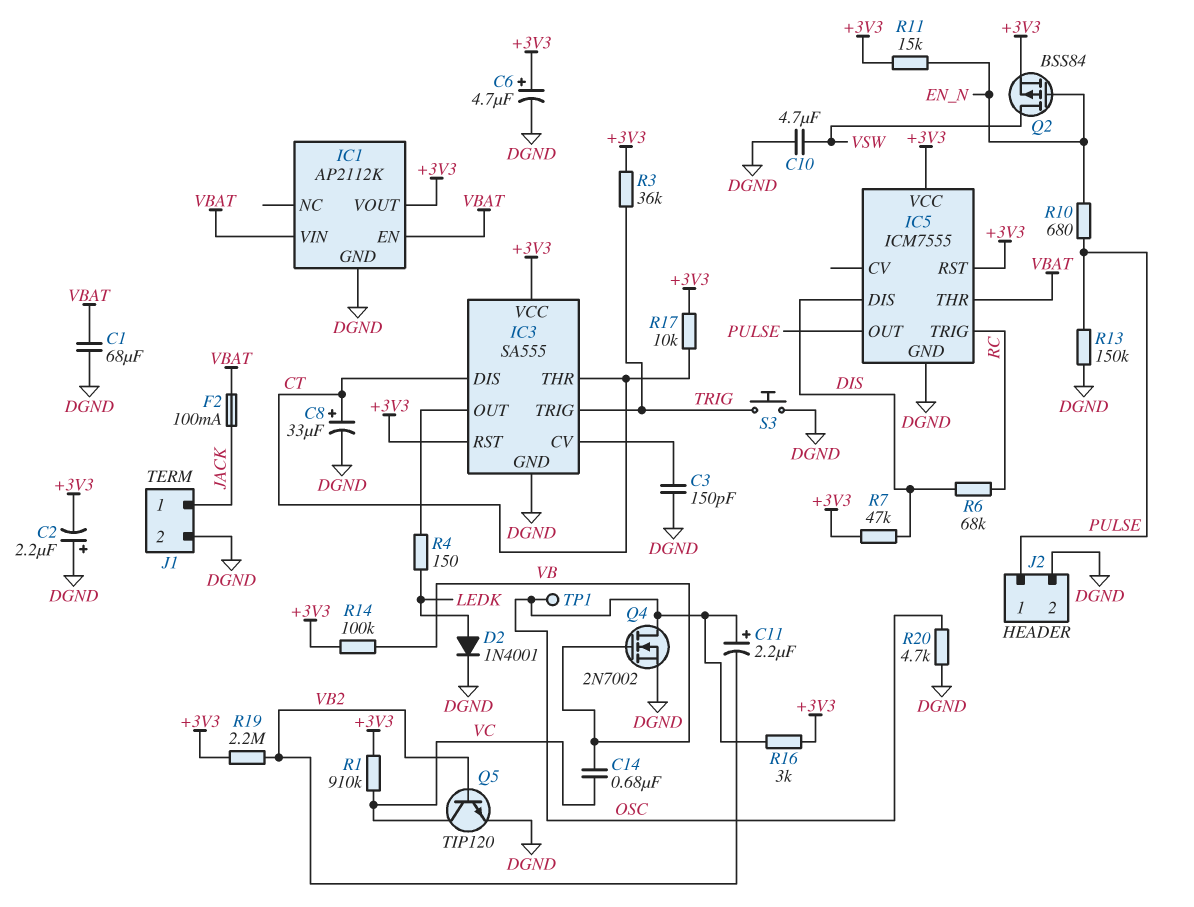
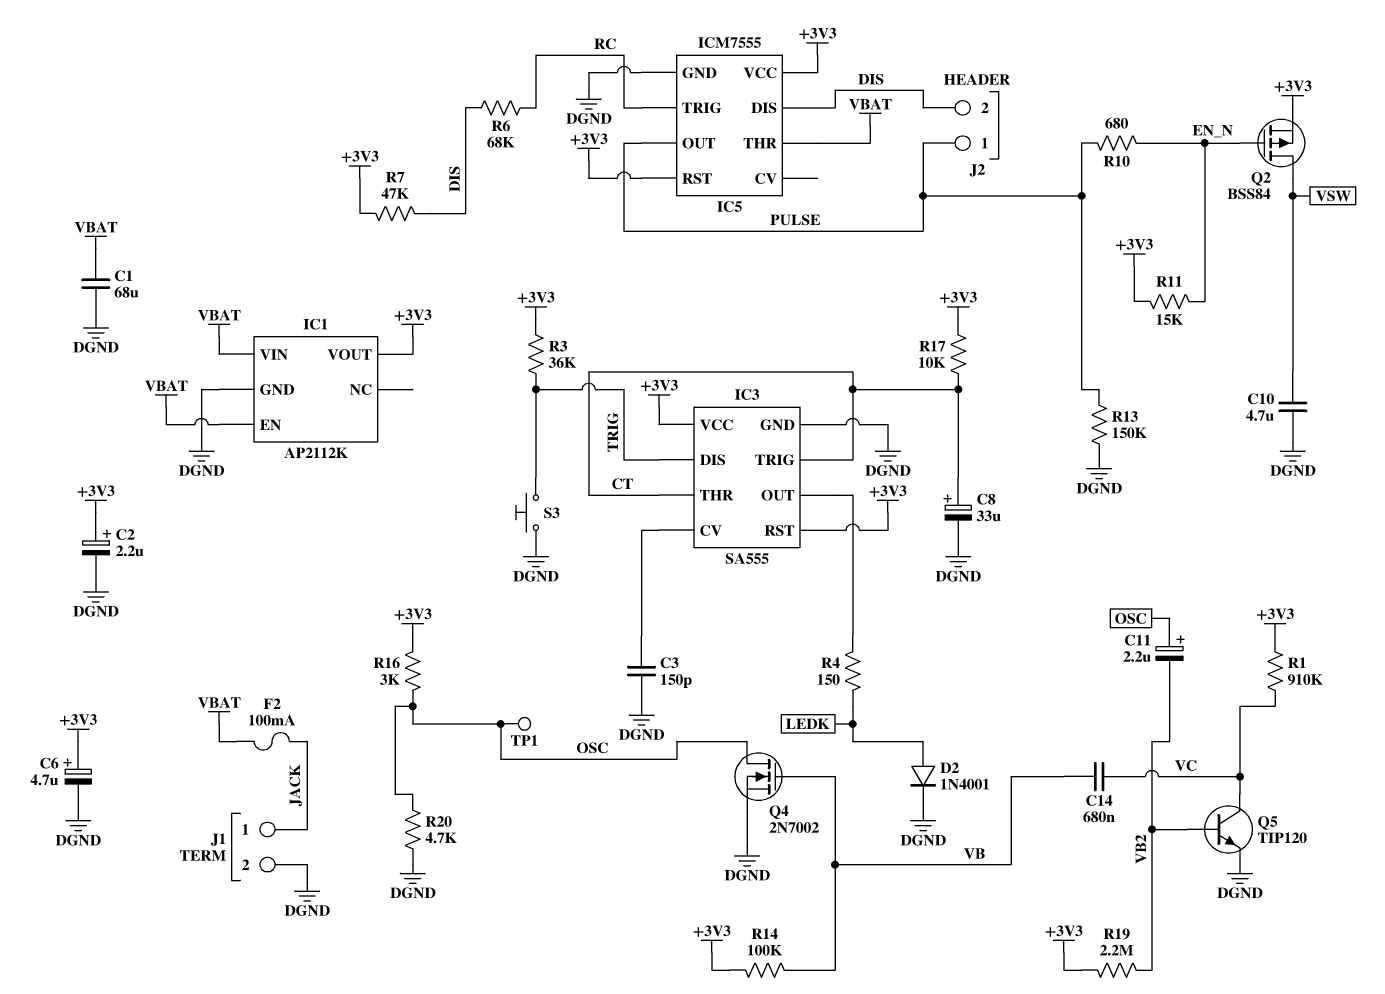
C2: 2.2uF (plus DGND, minus +3V3) -> 2.2uF (plus +3V3, minus DGND)
IC3 pin DIS: CT -> TRIG
IC3 pin TRIG: TRIG -> CT
J2 pin 2: DGND -> DIS

